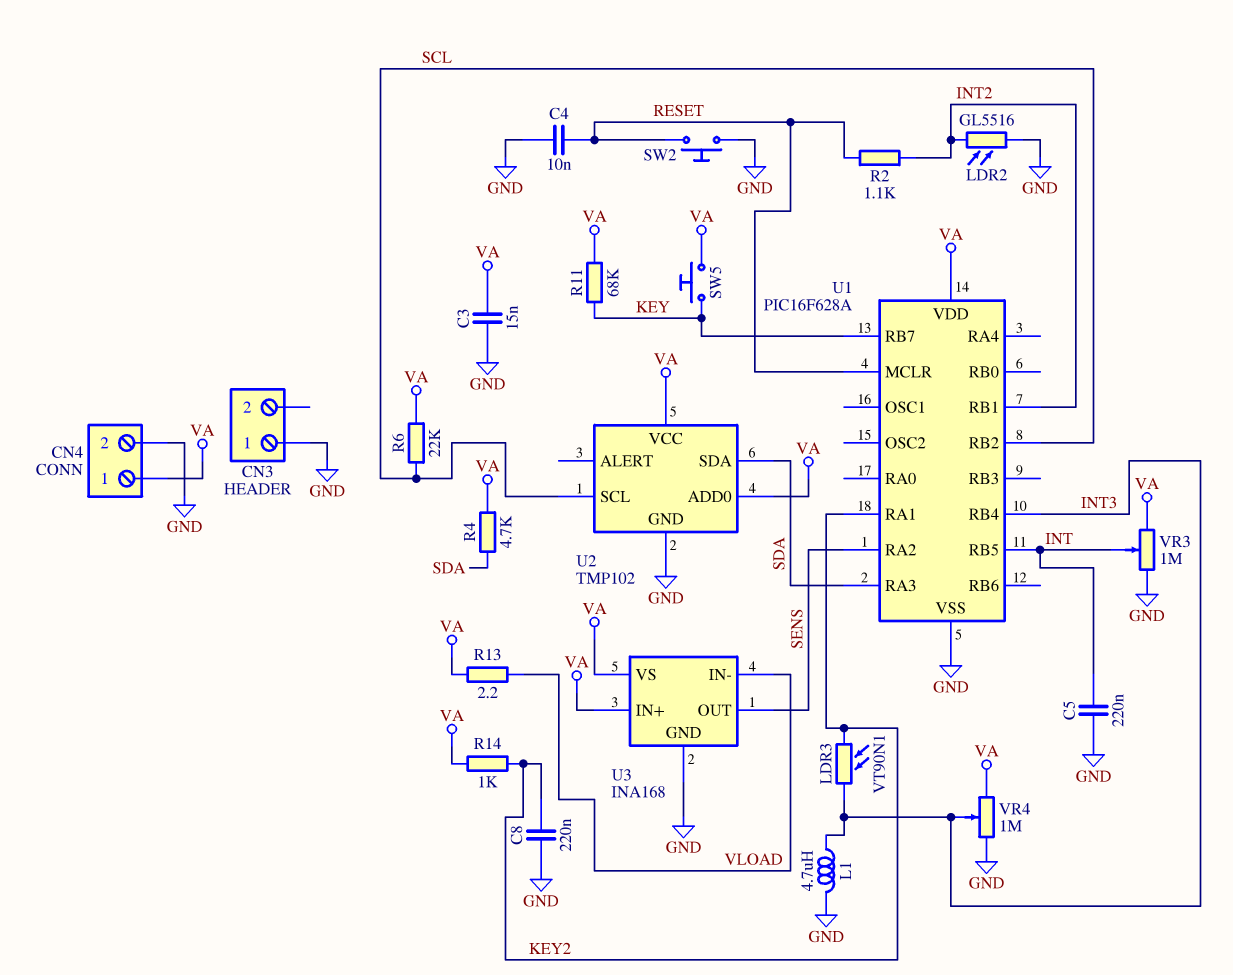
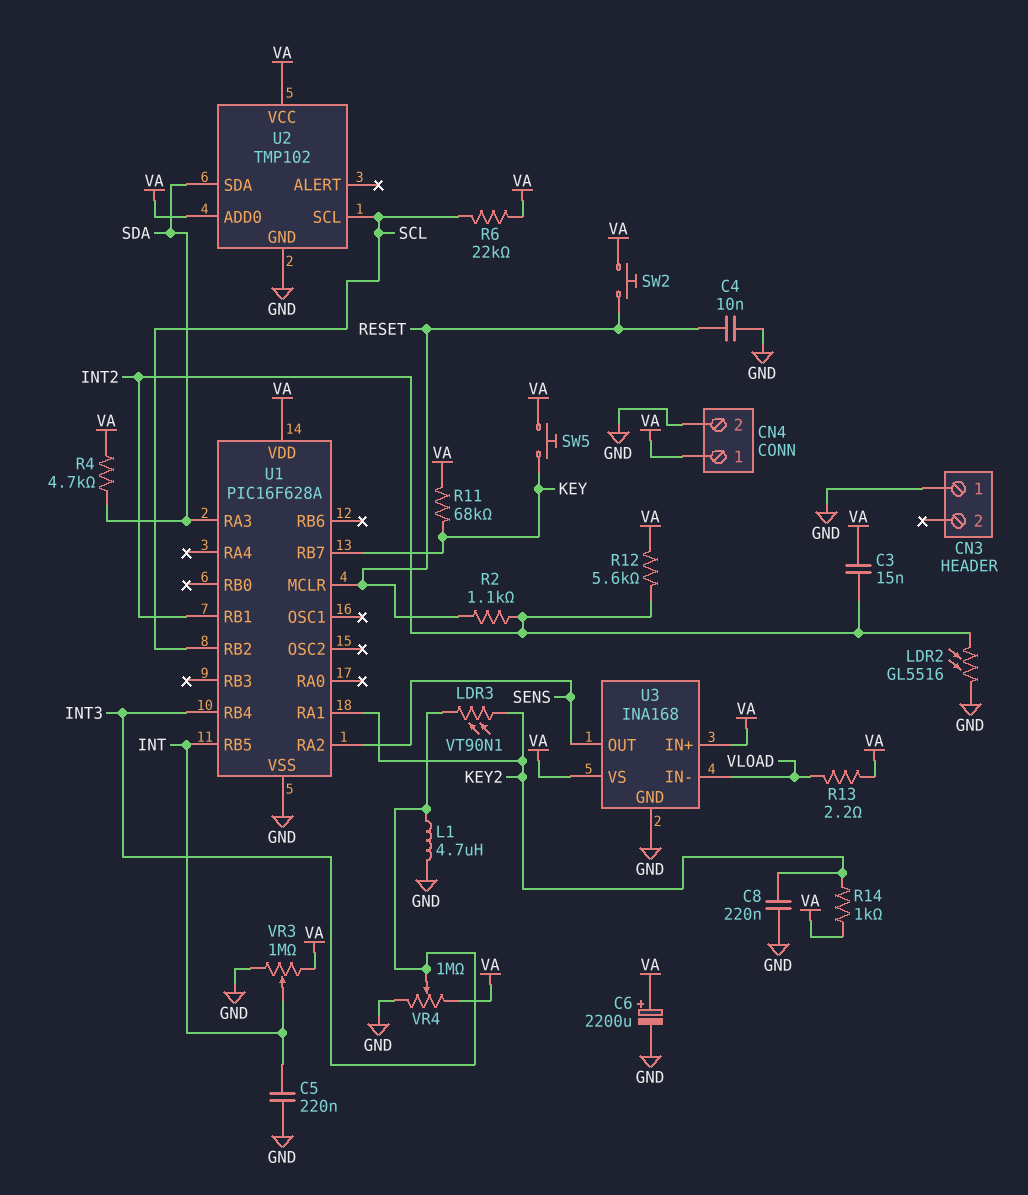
C3: 15nF (GND, VA) -> 15nF (INT2, VA)
C6: none -> 2200uF (plus VA, minus GND)
R12: none -> 5.6k (INT2, VA)
SW2: button (GND, RESET) -> button (RESET, VA)

